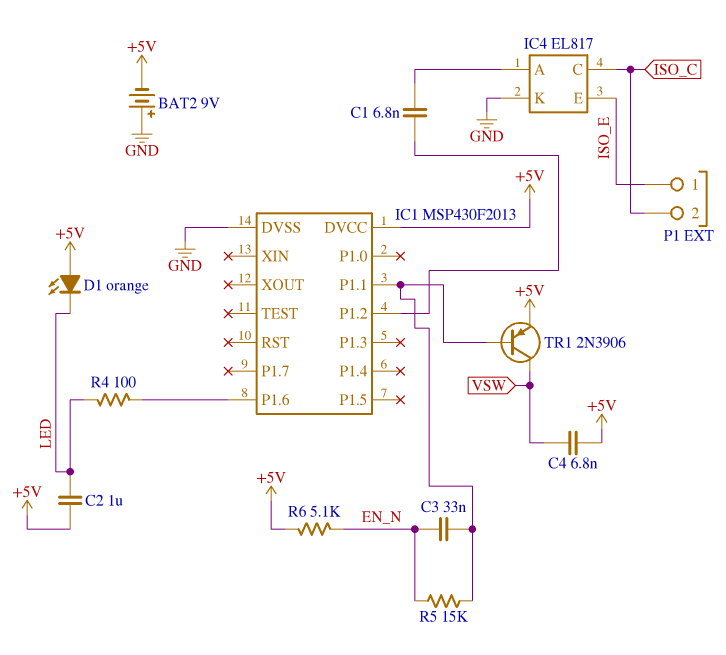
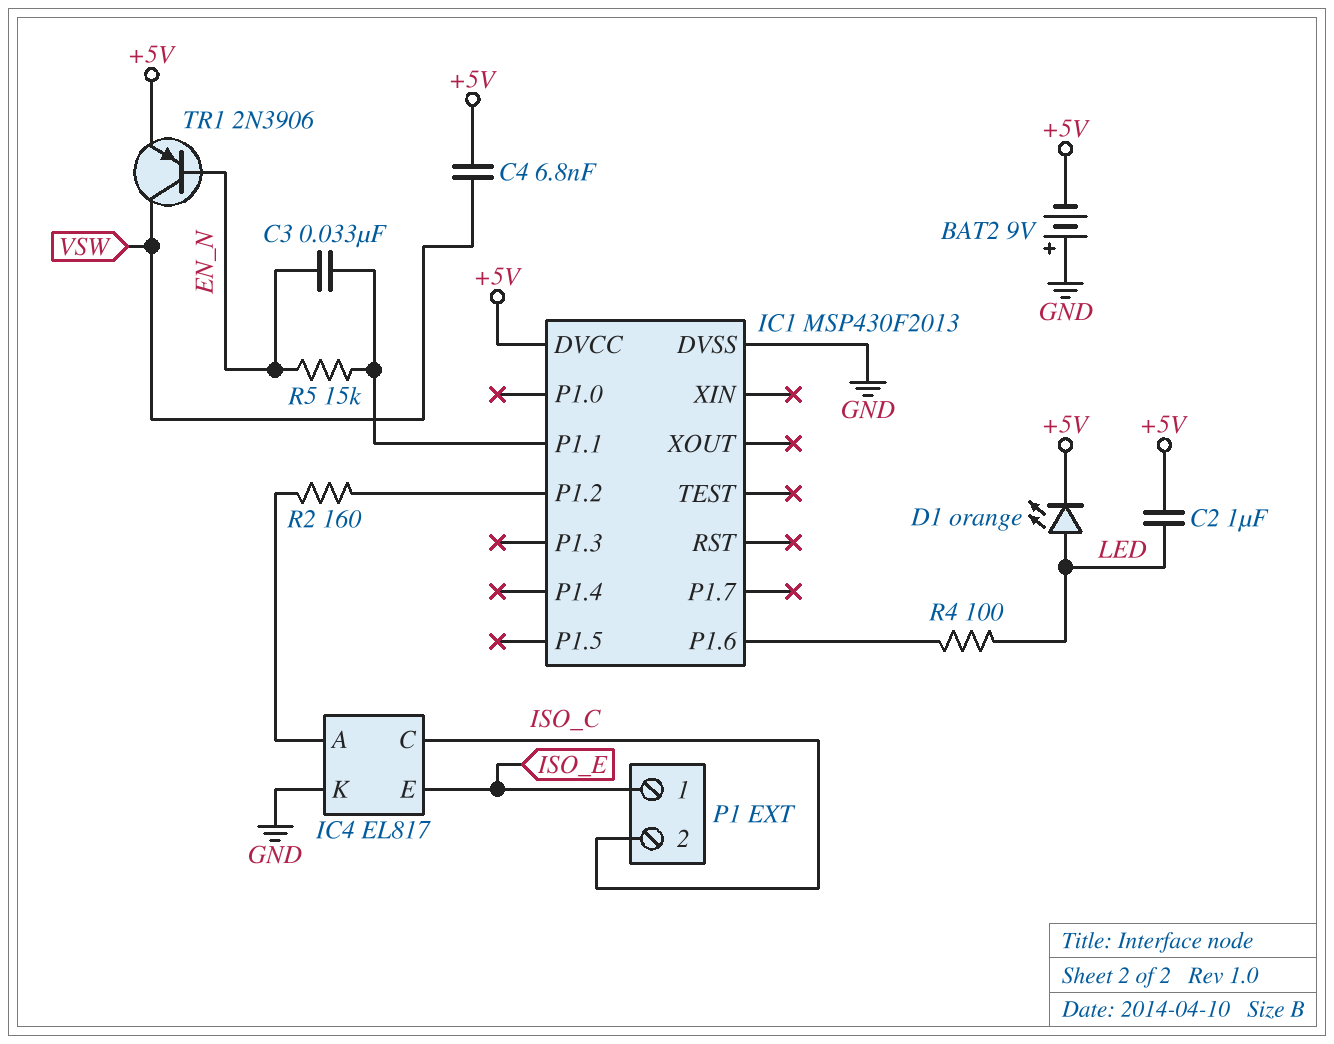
C1: 6.8nF (IC1/P1.2, IC4/A) -> none
D1: LED orange (A +5V, K LED) -> LED orange (A LED, K +5V)
R2: none -> 160 (IC1/P1.2, IC4/A)
R6: 5.1k (+5V, EN_N) -> none
TR1: PNP 2N3906 (B IC1/P1.1, C VSW, E +5V) -> PNP 2N3906 (B EN_N, C VSW, E +5V)

